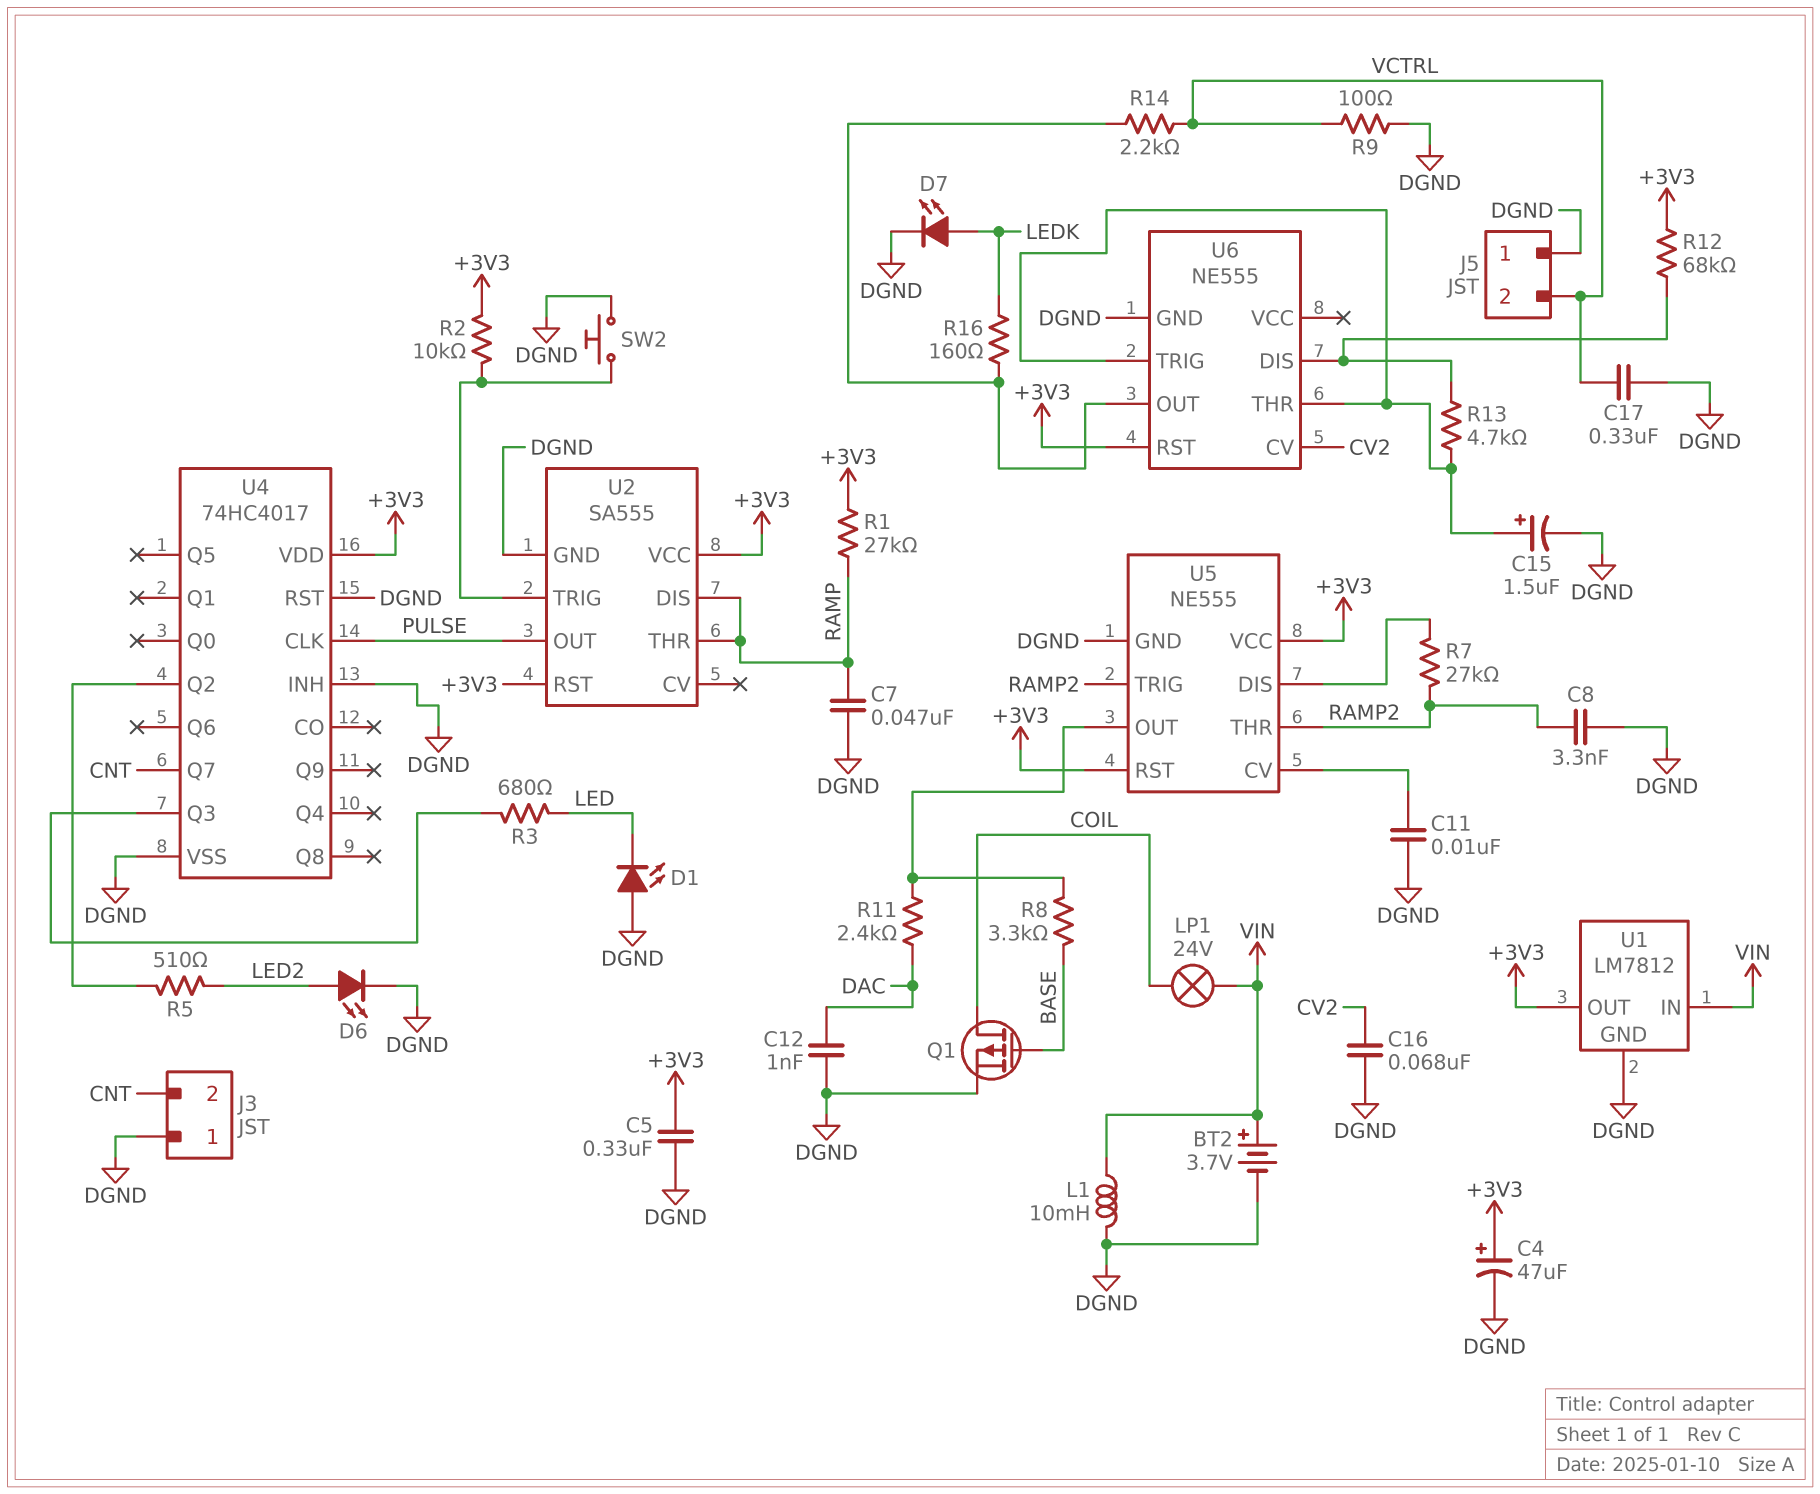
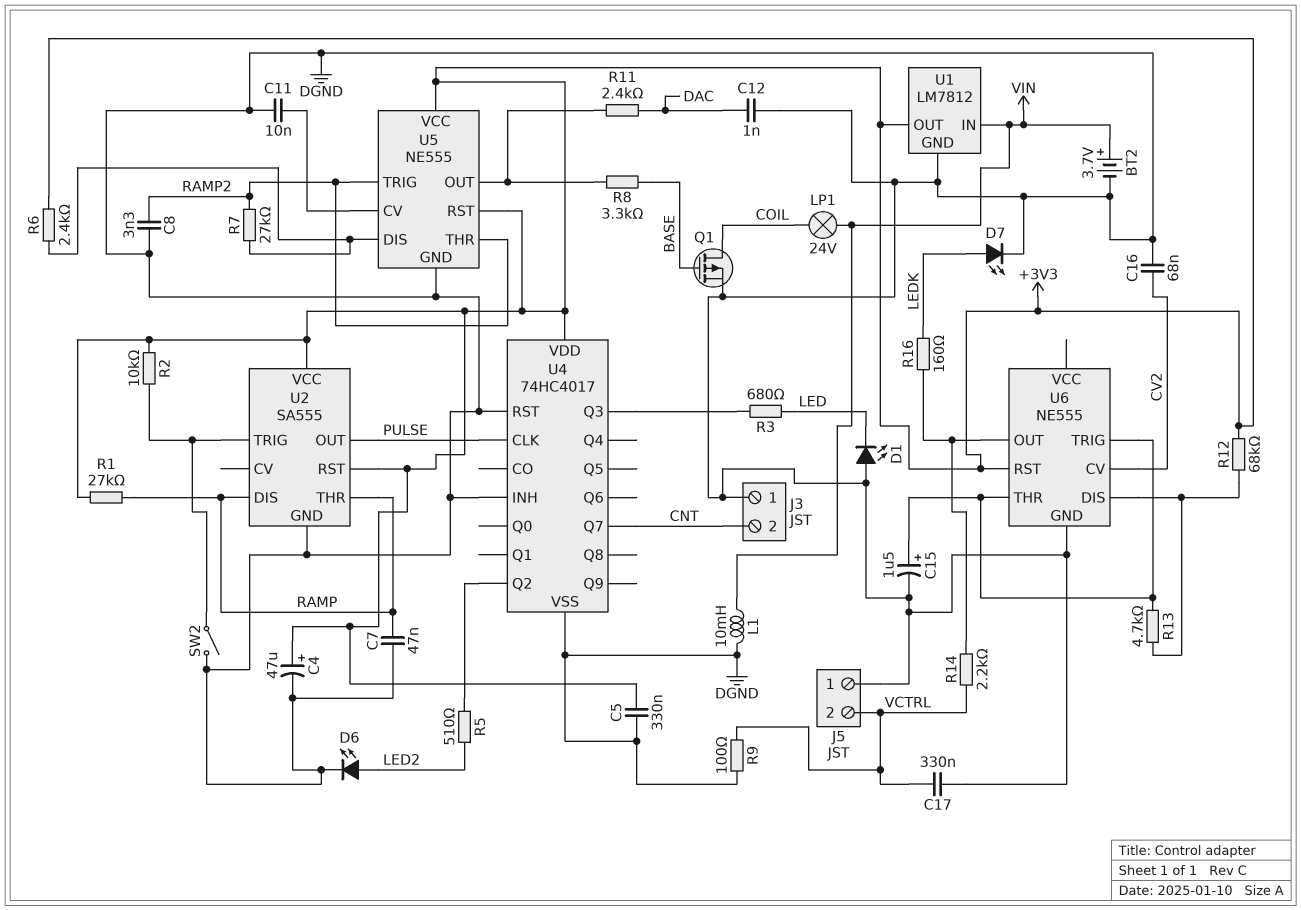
R6: none -> 2.4k (+3V3, U5/DIS)
SW2: button (DGND, U2/TRIG) -> switch (DGND, U2/TRIG)

